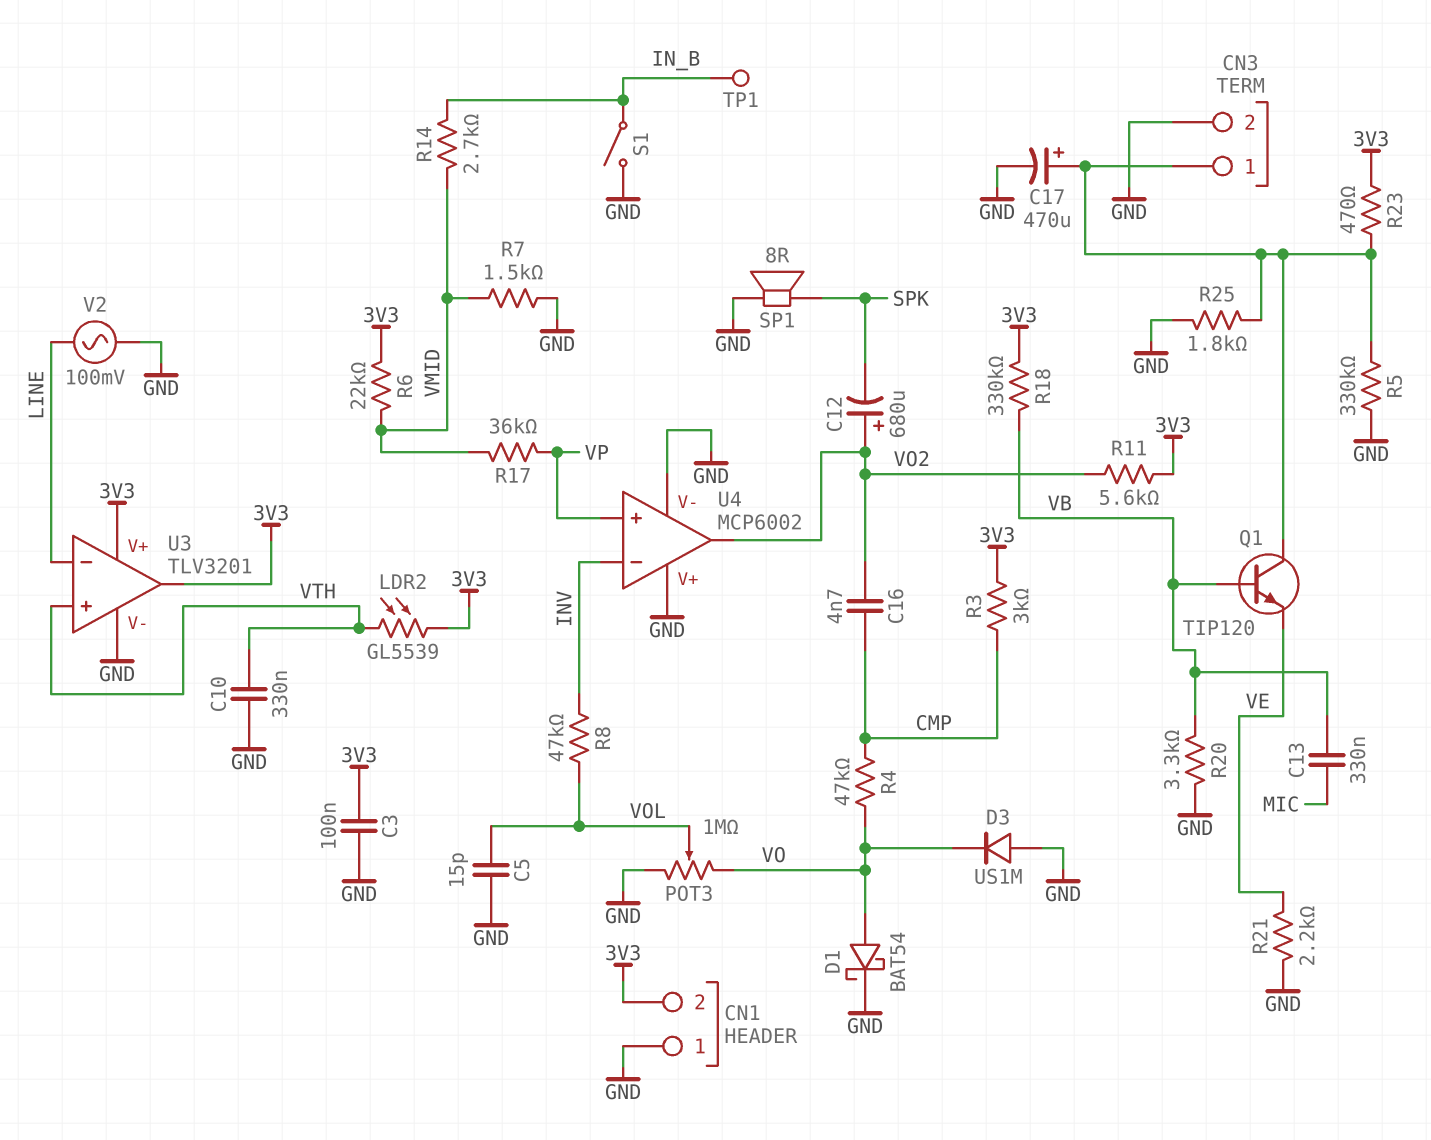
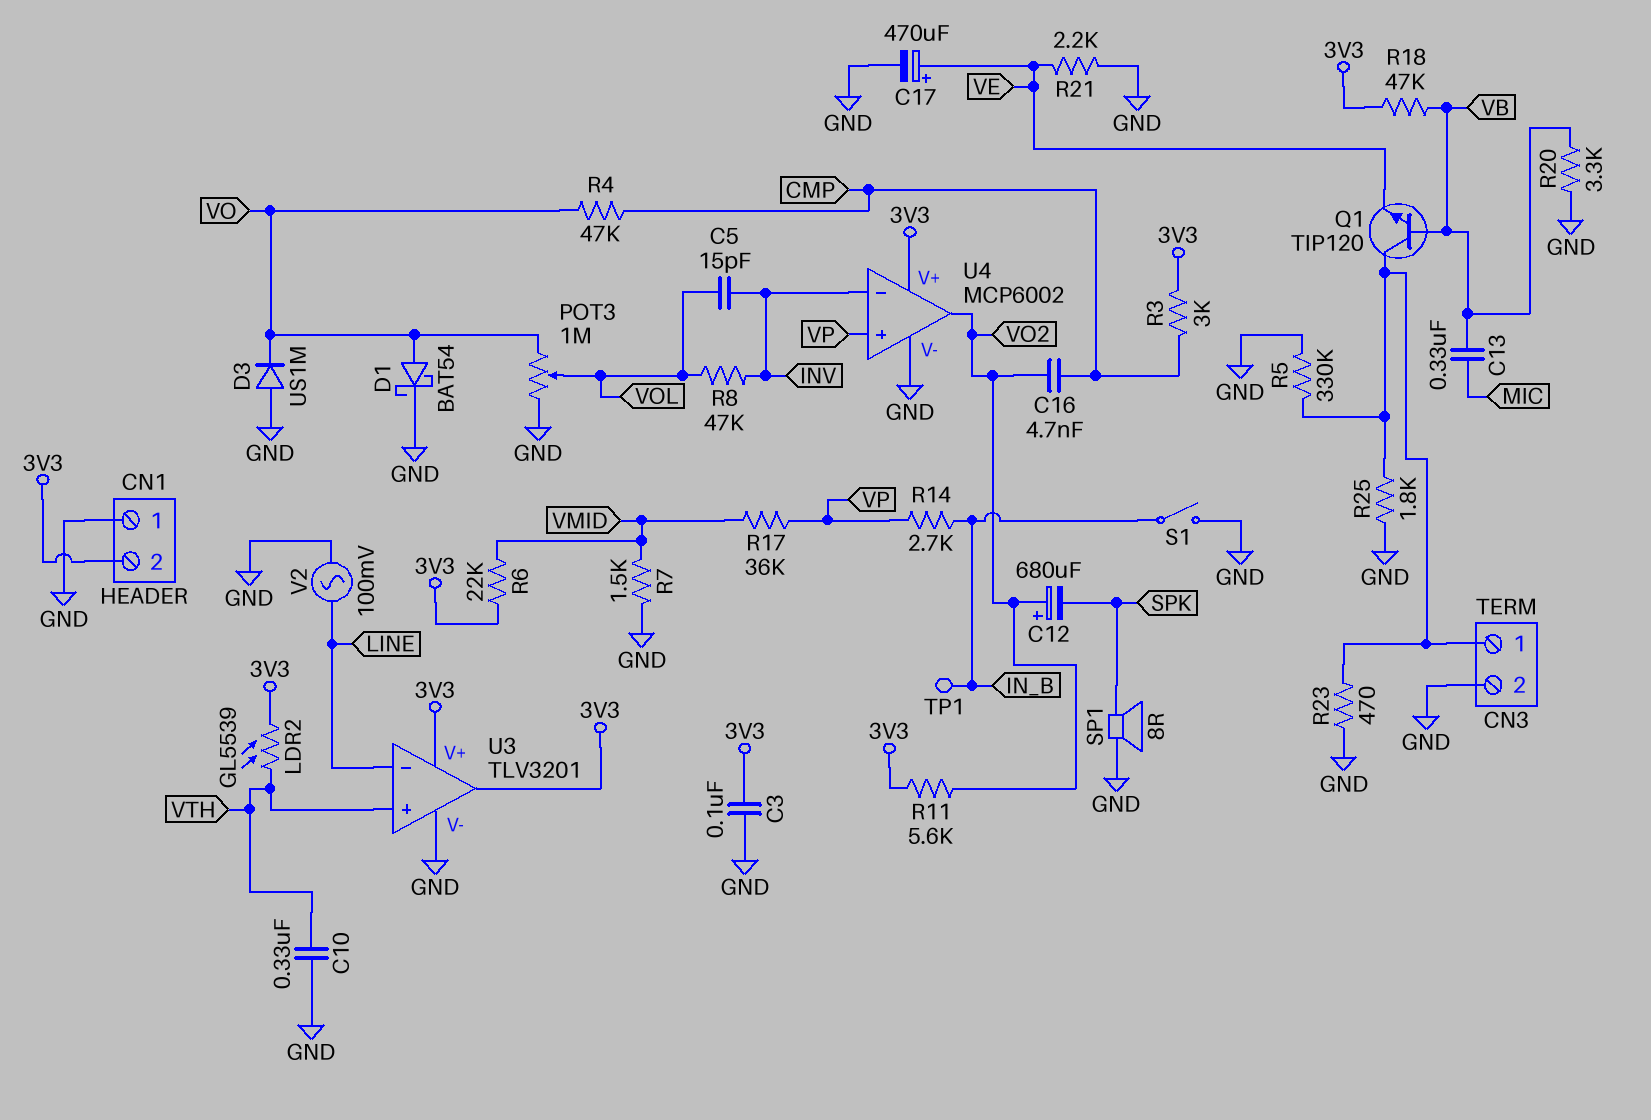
C5: 15pF (GND, VOL) -> 15pF (INV, VOL)
C17: 470uF (plus CN3/1, minus GND) -> 470uF (plus VE, minus GND)
R14: 2.7k (IN_B, VMID) -> 2.7k (IN_B, VP)
R18: 330k (3V3, VB) -> 47k (3V3, VB)
R23: 470 (3V3, CN3/1) -> 470 (CN3/1, GND)
U4 pin V+: GND -> 3V3

